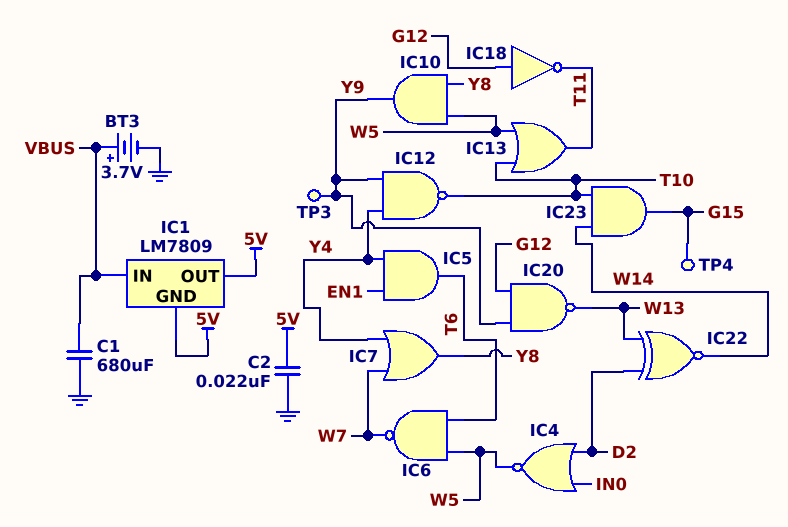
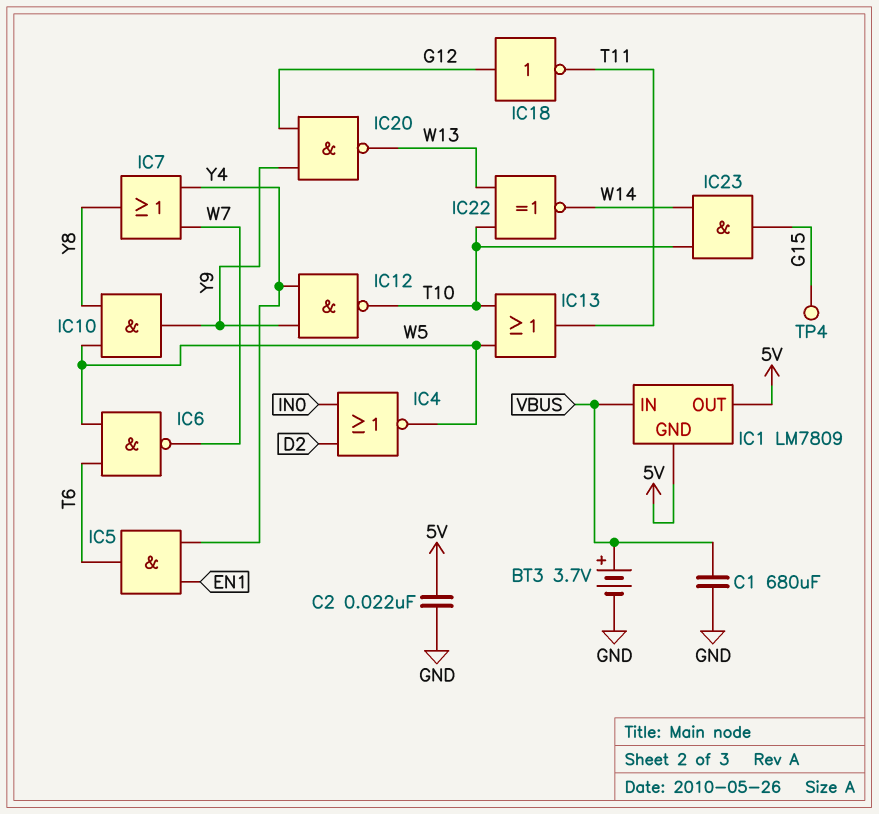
IC22: XNOR (in D2, in W13, out W14) -> XNOR (in T10, in W13, out W14)
TP3: test point (Y9) -> none

